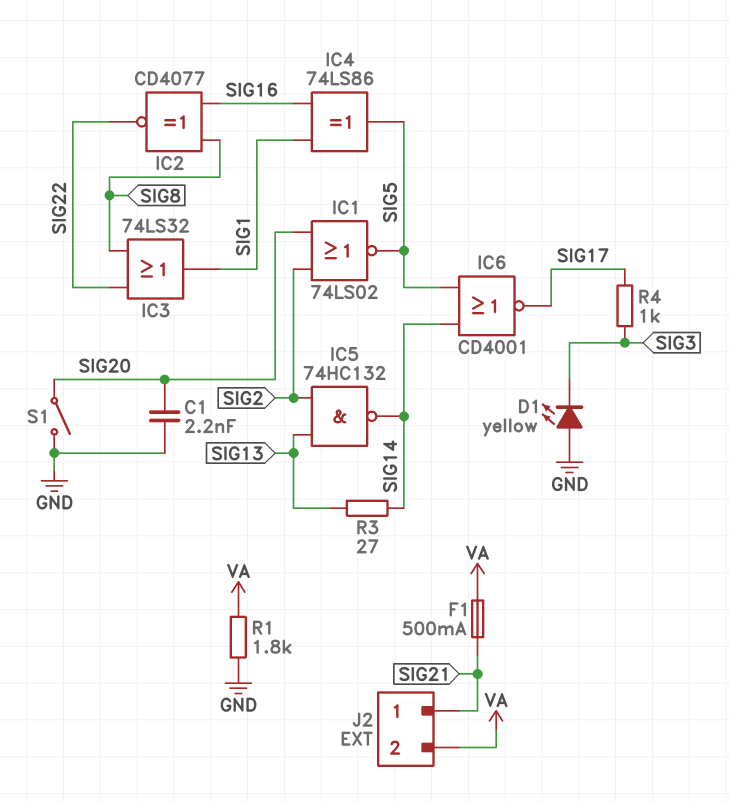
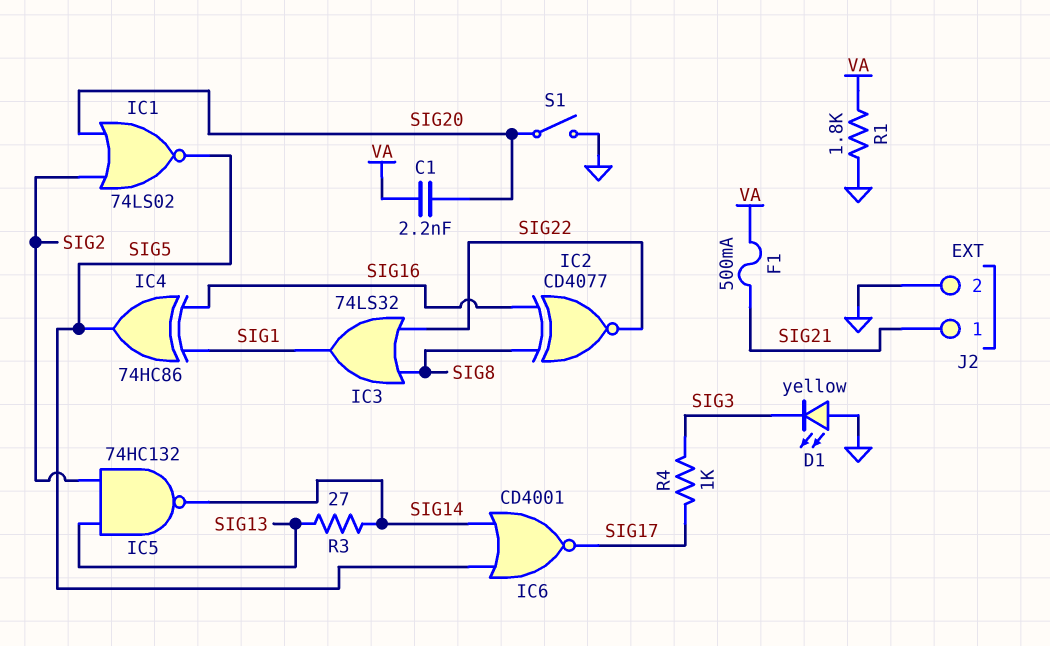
C1: 2.2nF (GND, SIG20) -> 2.2nF (SIG20, VA)
IC4: XOR 74LS86 (in SIG1, in SIG16, out SIG5) -> XOR 74HC86 (in SIG1, in SIG16, out SIG5)
J2 pin 2: VA -> GND

